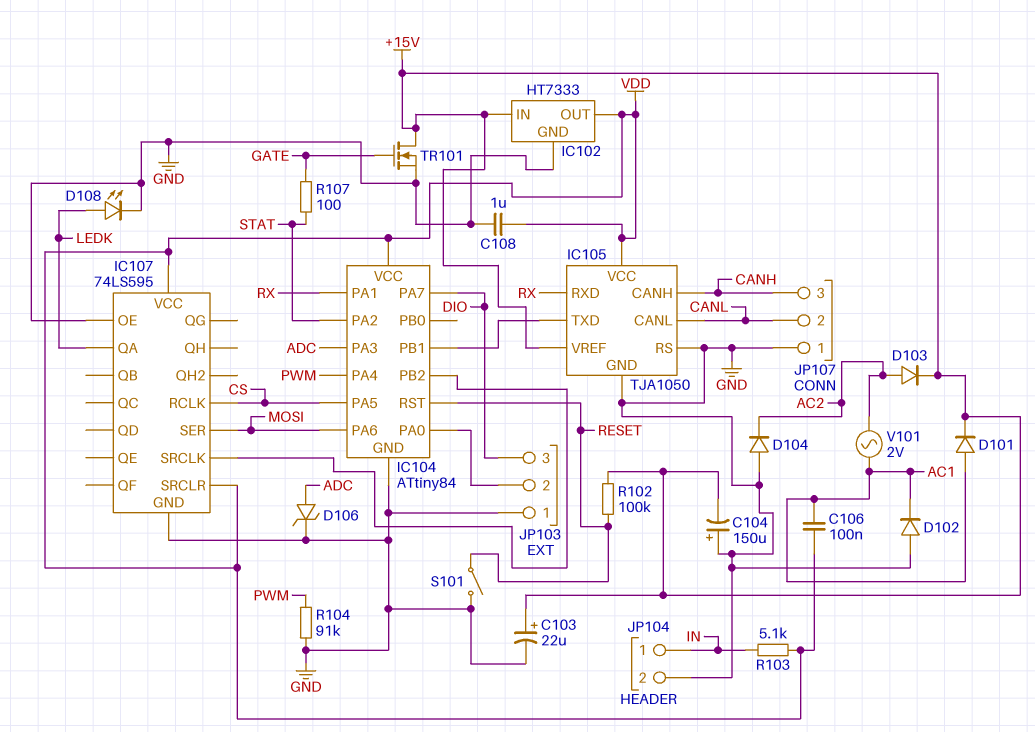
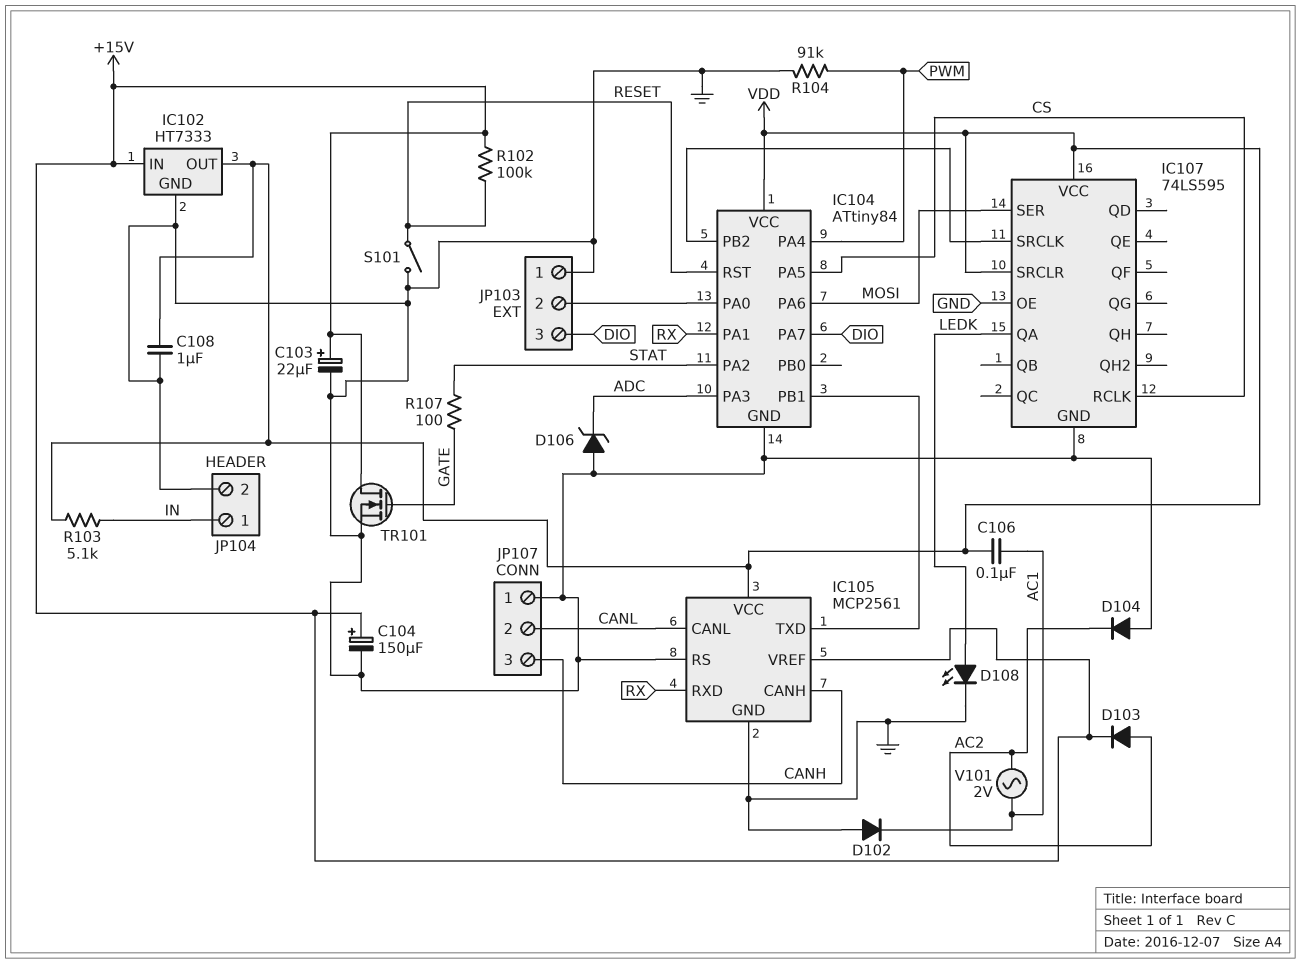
C104: 150uF (plus GND, minus +15V) -> 150uF (plus +15V, minus GND)
D101: diode (A AC1, K +15V) -> none
D106: zener (A ADC, K GND) -> zener (A GND, K ADC)
IC105: TJA1050 -> MCP2561

